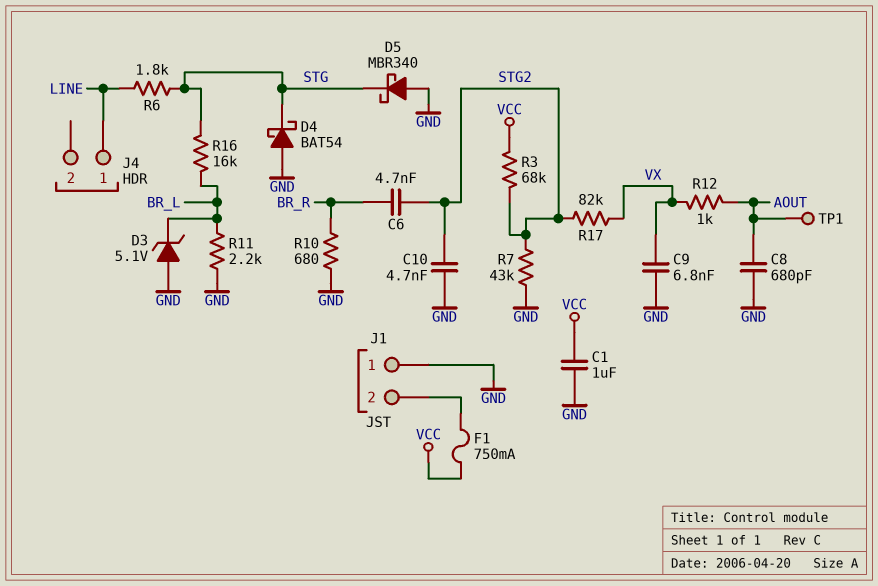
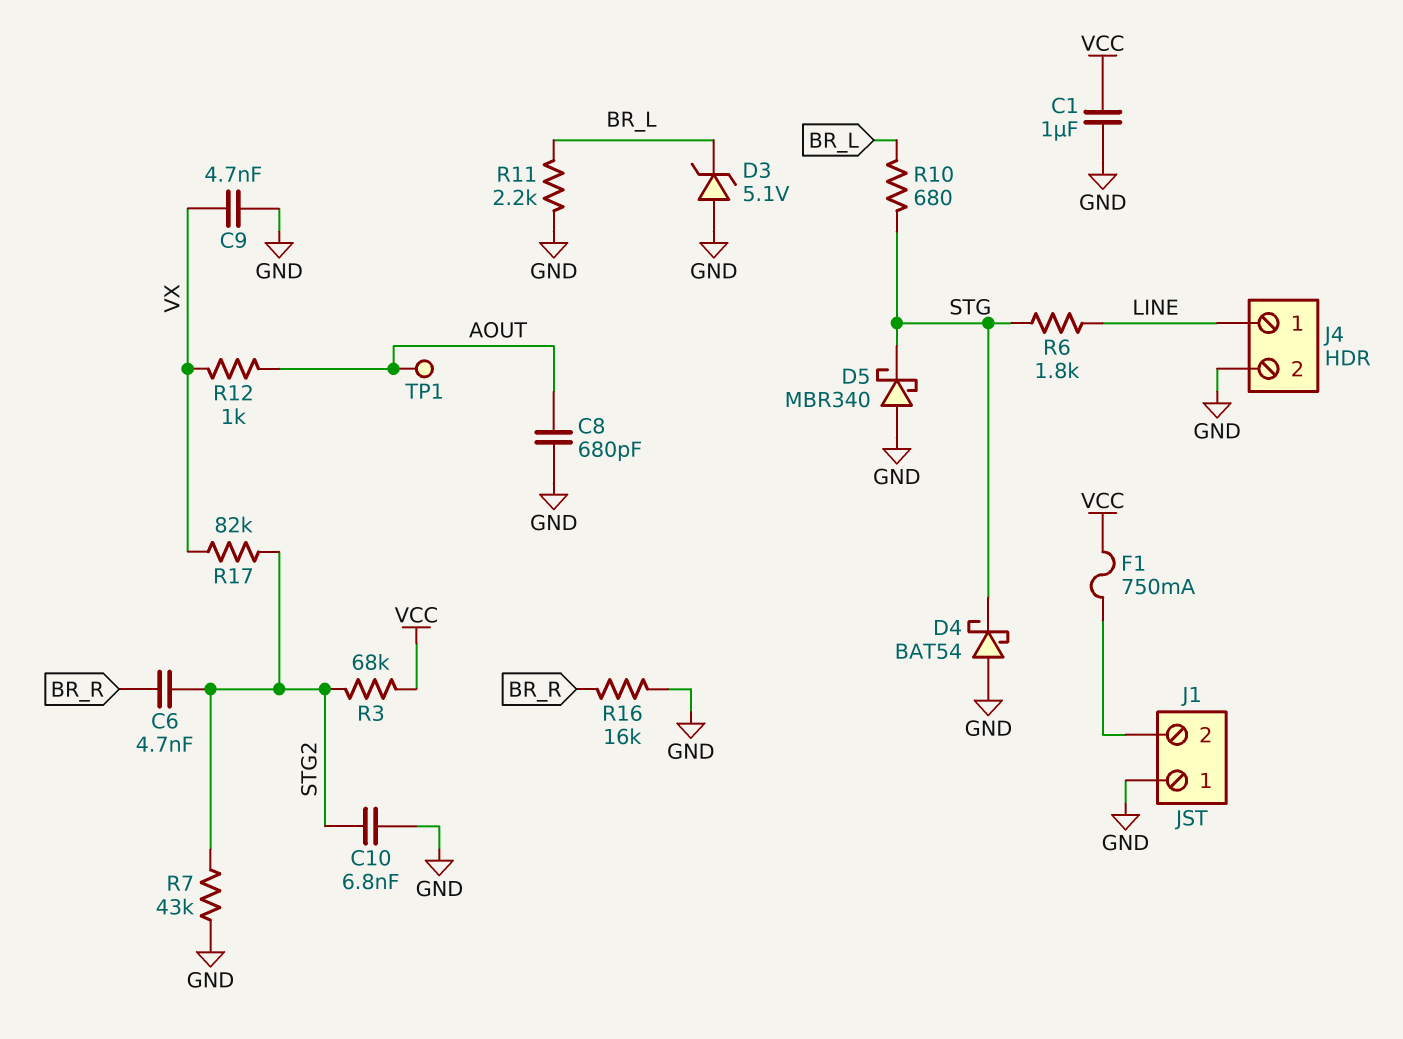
C9: 6.8nF (GND, VX) -> 4.7nF (GND, VX)
C10: 4.7nF (GND, STG2) -> 6.8nF (GND, STG2)
J4 pin 2: none -> GND
R10: 680 (BR_R, GND) -> 680 (BR_L, STG)
R16: 16k (BR_L, STG) -> 16k (BR_R, GND)

